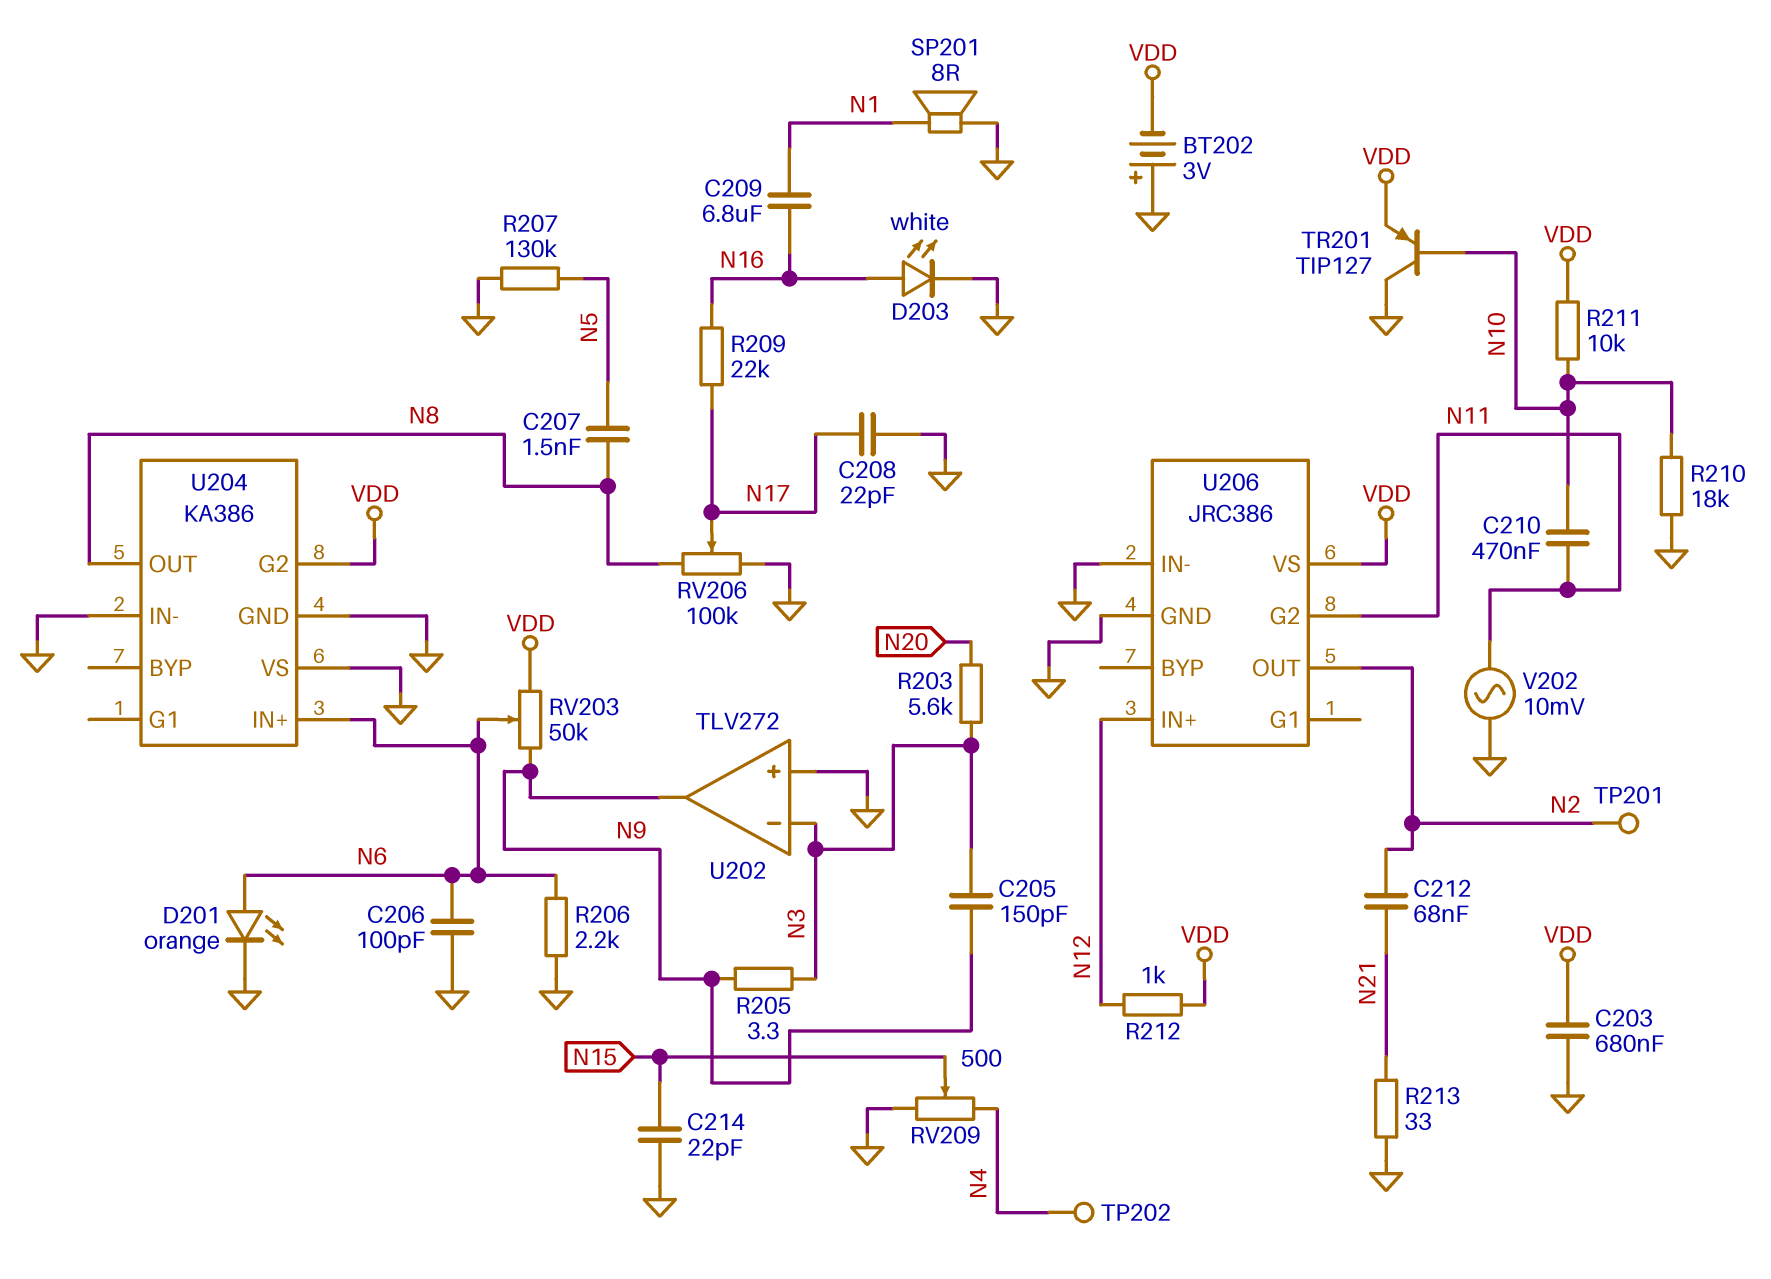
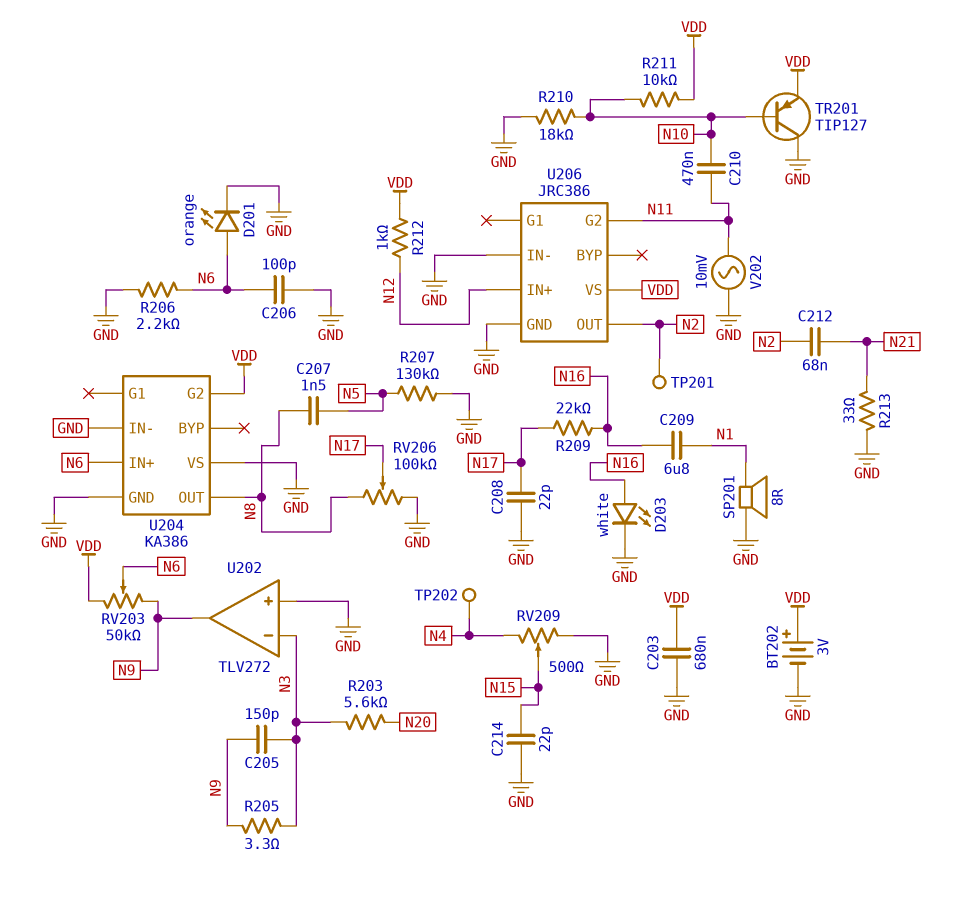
BT202: 3V (plus GND, minus VDD) -> 3V (plus VDD, minus GND)

